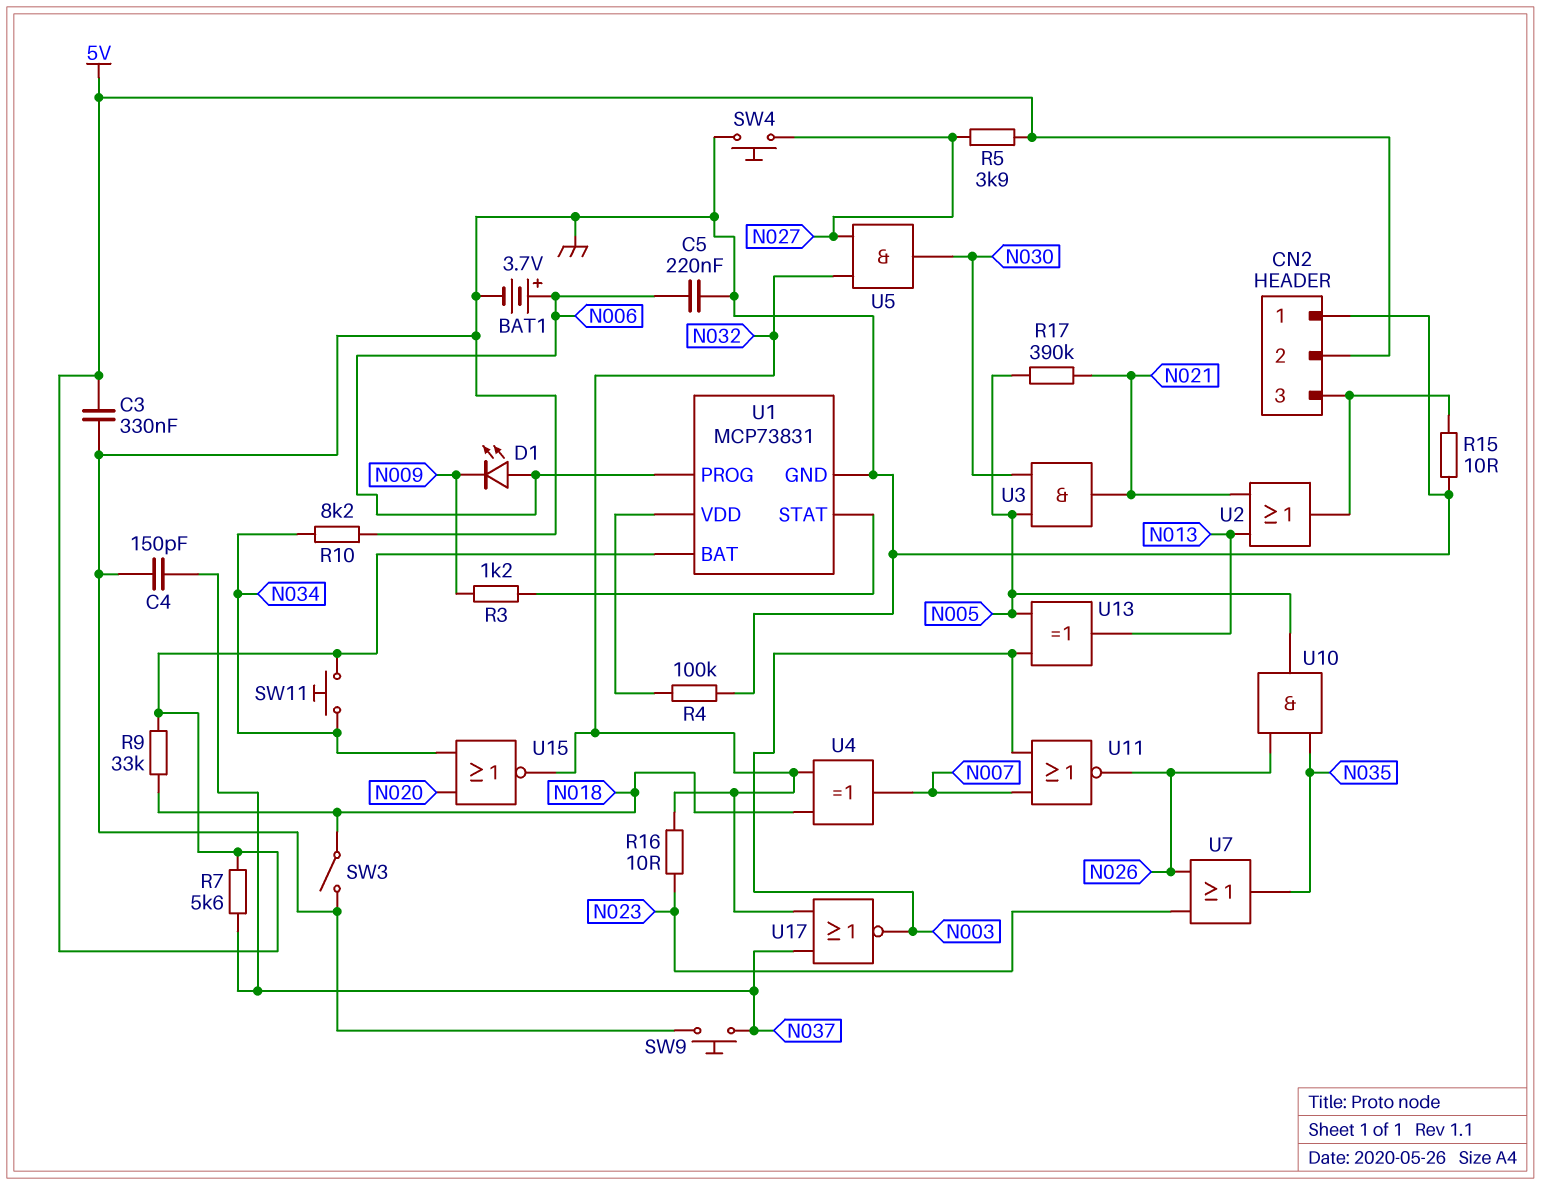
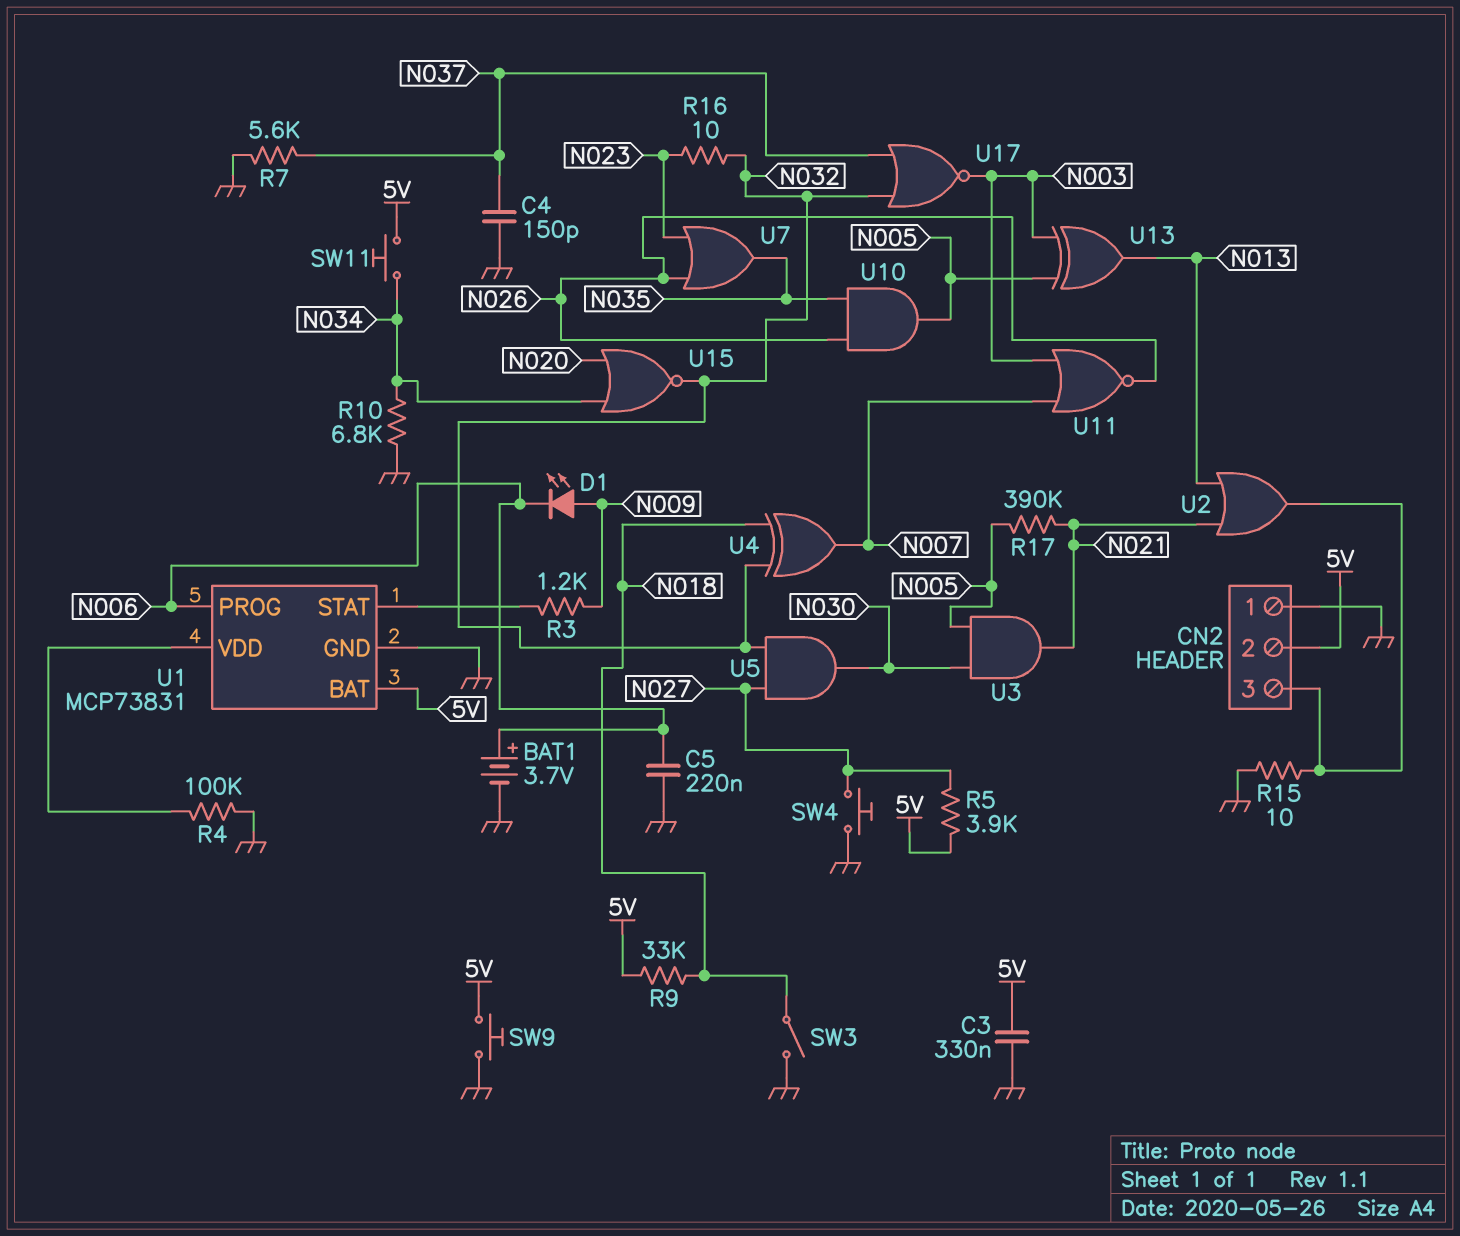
D1: LED (A N006, K N009) -> LED (A N009, K N006)
R7: 5.6k (5V, N037) -> 5.6k (GND, N037)
R10: 8.2k (GND, N034) -> 6.8k (GND, N034)
SW9: button (GND, N037) -> button (5V, GND)

